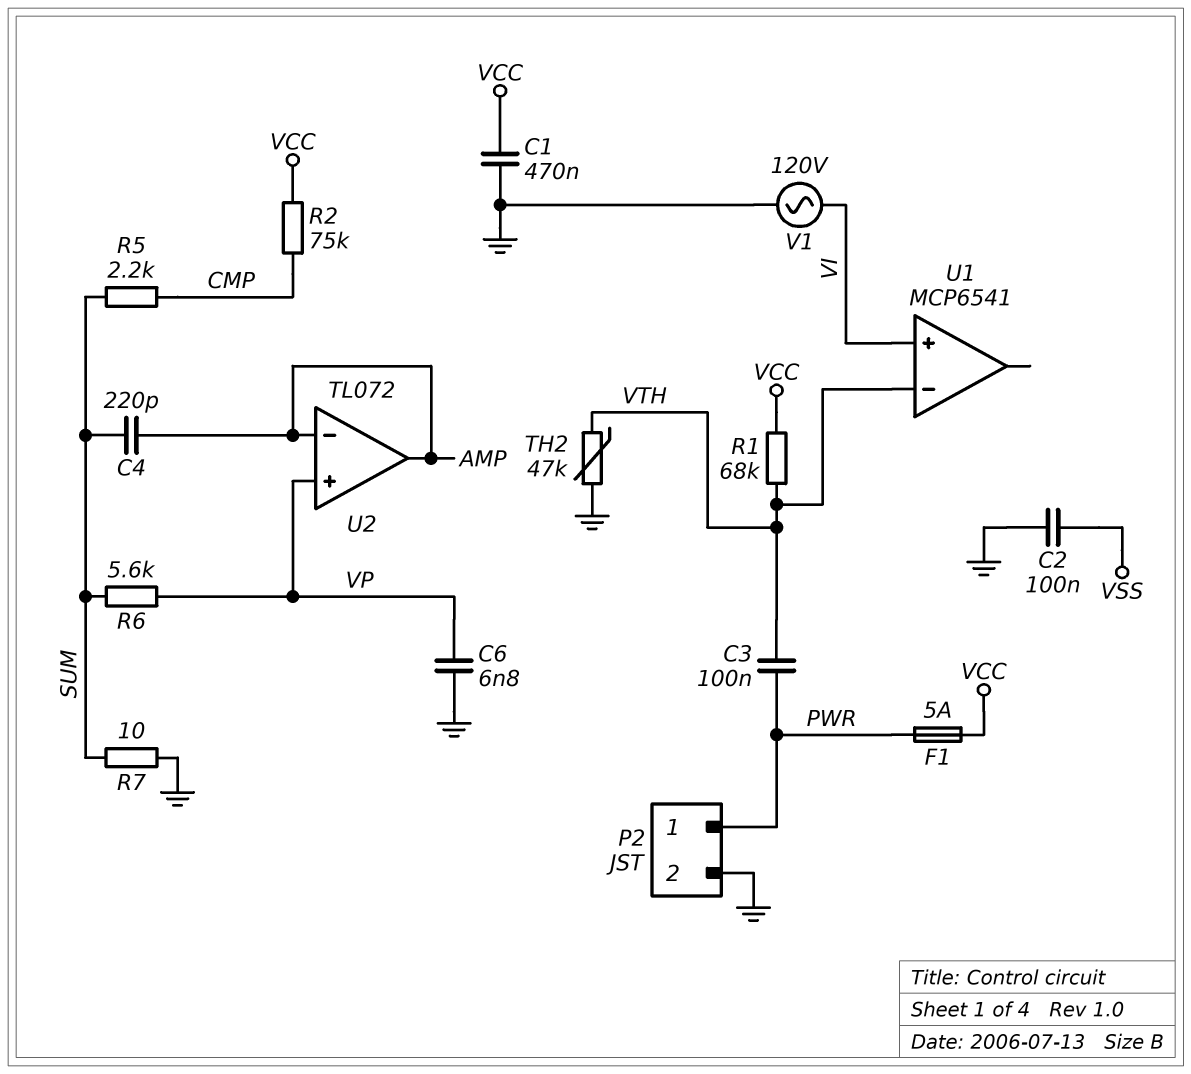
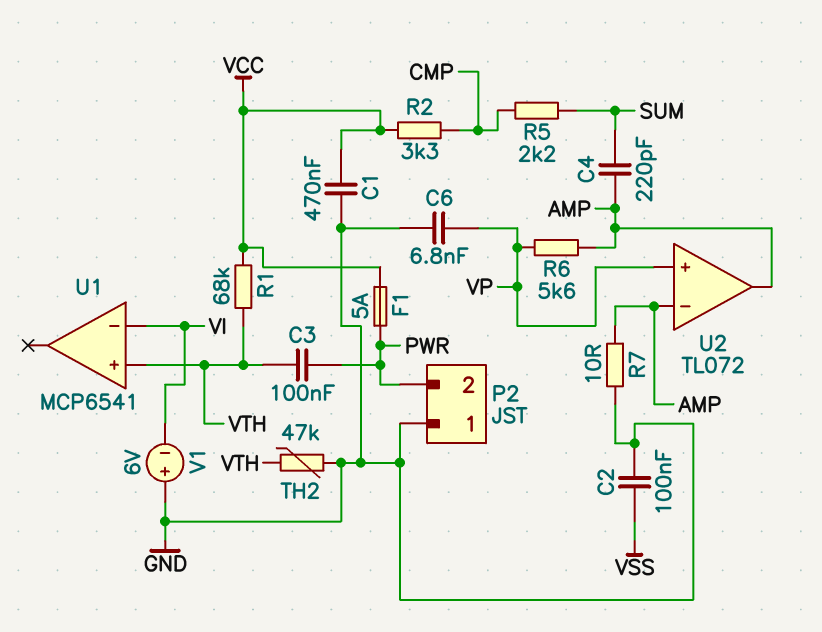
P2 pin 1: PWR -> GND
P2 pin 2: GND -> PWR
R2: 75k (CMP, VCC) -> 3.3k (CMP, VCC)
R6: 5.6k (SUM, VP) -> 5.6k (AMP, VP)
R7: 10 (GND, SUM) -> 10 (AMP, GND)
U1 pin in+: VI -> VTH
U1 pin in-: VTH -> VI
V1: AC 120V (GND, VI) -> 6V (plus GND, minus VI)

